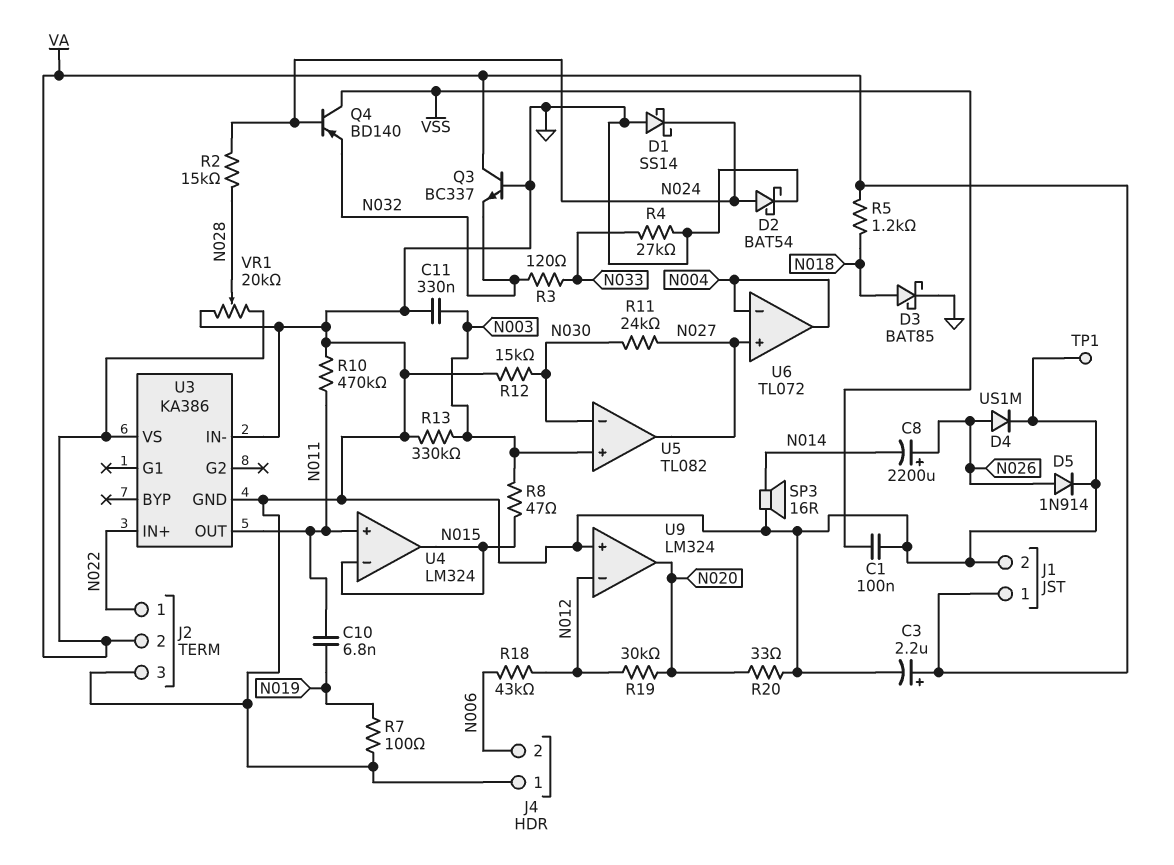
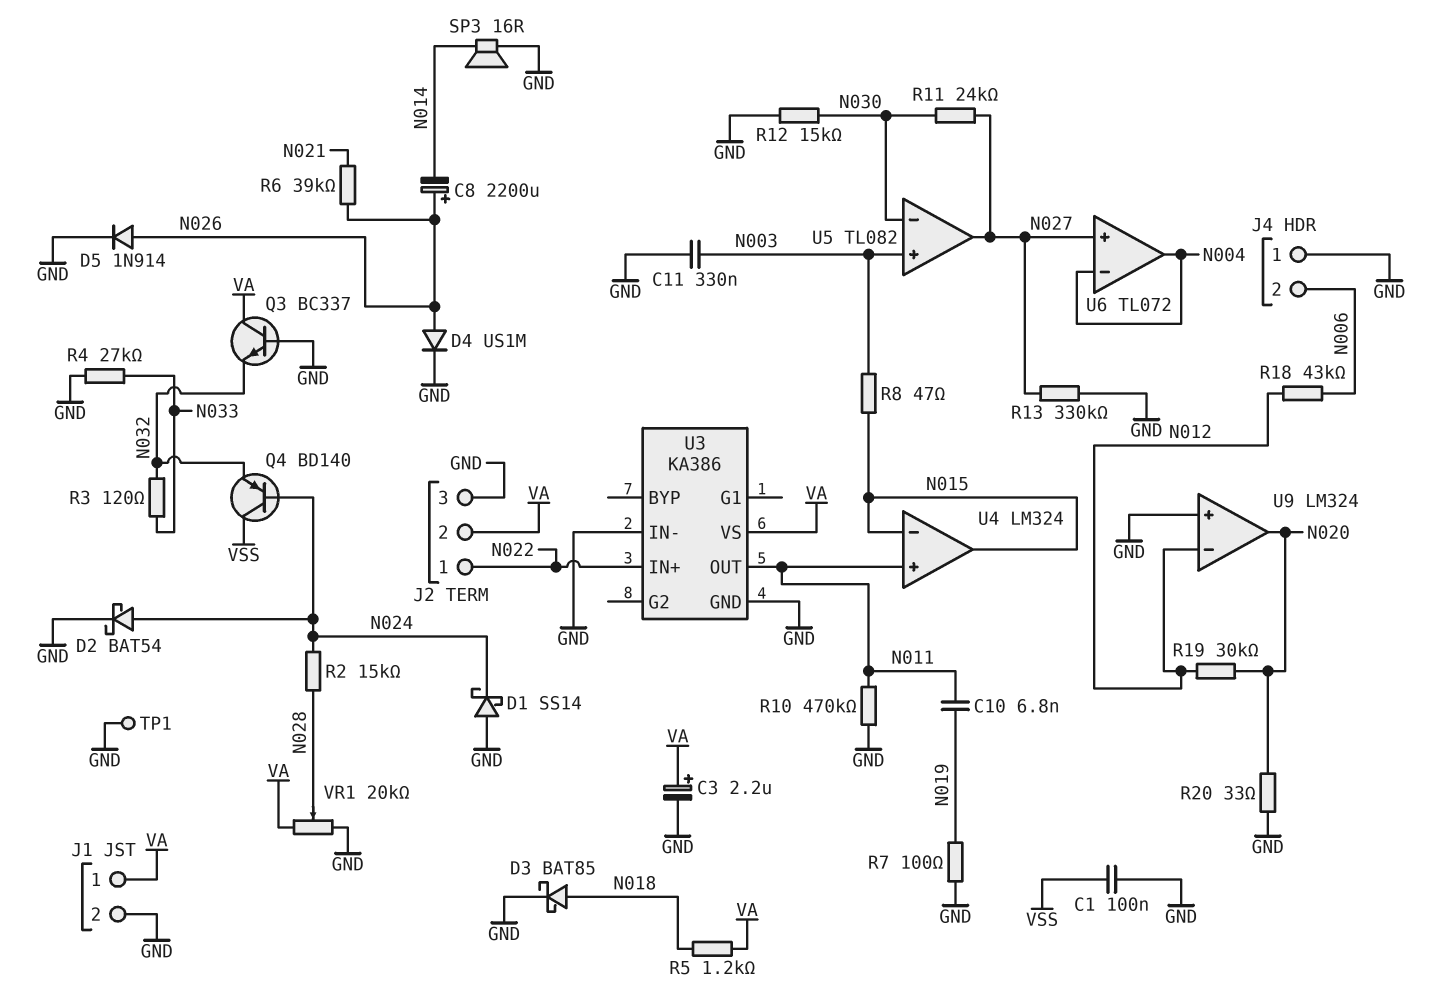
R6: none -> 39k (N021, N026)
R13: 330k (GND, N003) -> 330k (GND, N027)

